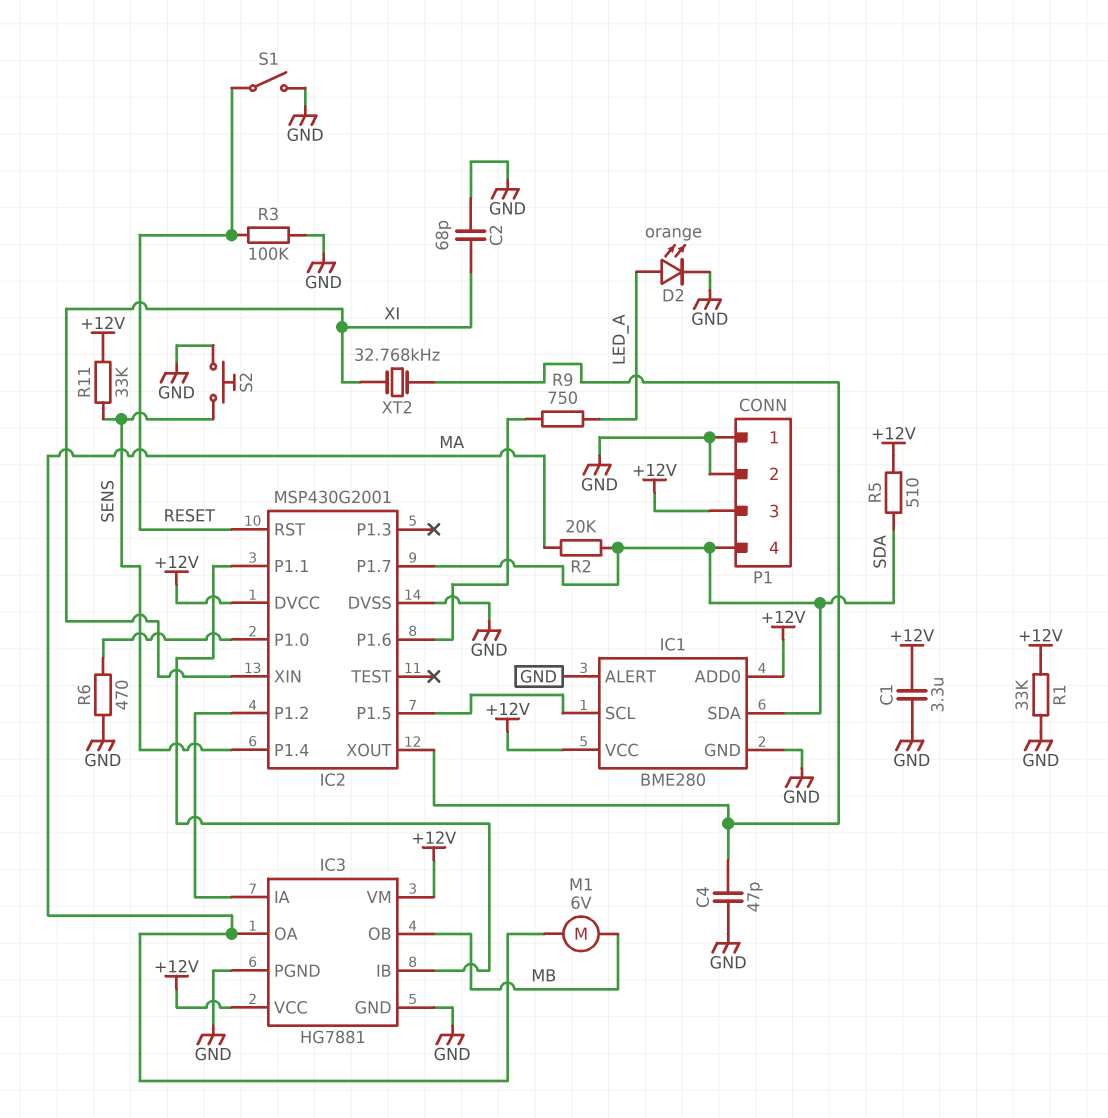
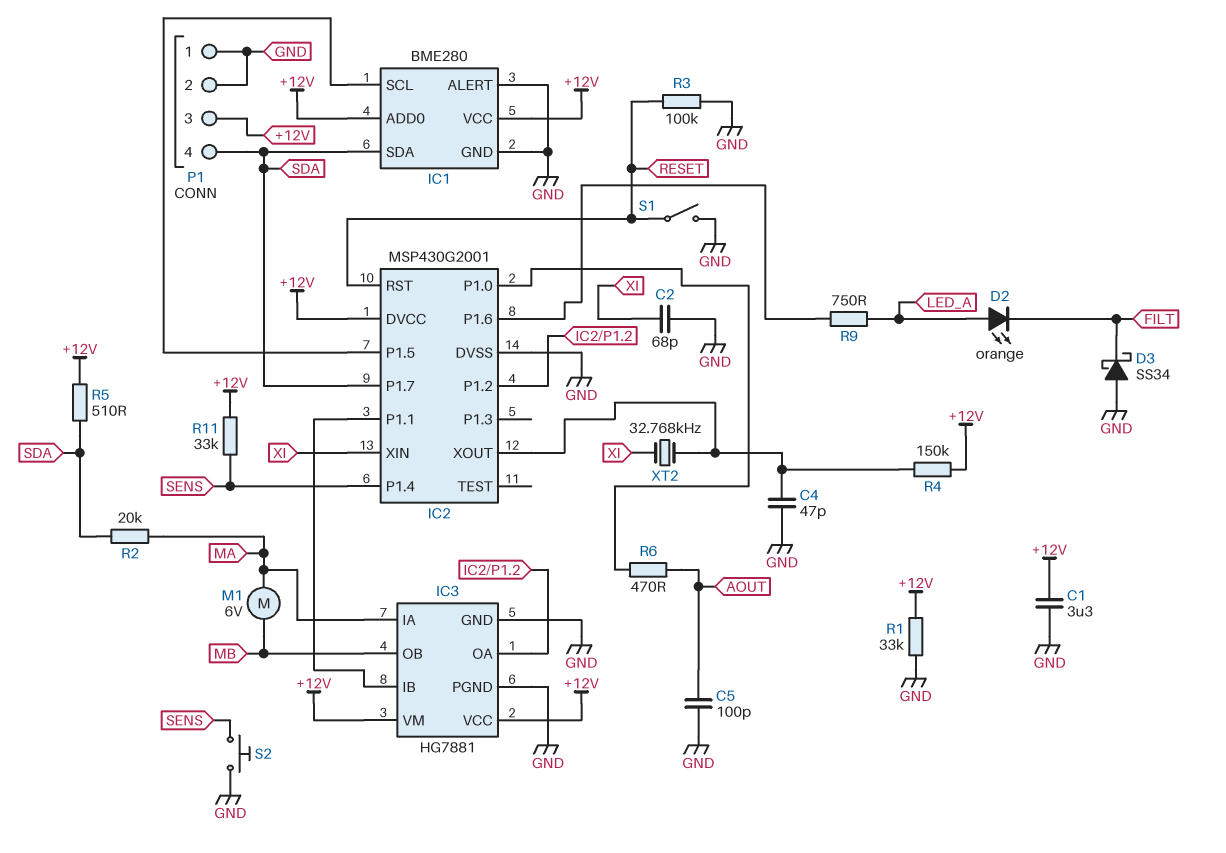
C5: none -> 100pF (AOUT, GND)
D2: LED orange (A LED_A, K GND) -> LED orange (A LED_A, K FILT)
D3: none -> schottky SS34 (A GND, K FILT)
IC3 pin IA: IC2/P1.2 -> MA
IC3 pin OA: MA -> IC2/P1.2
R4: none -> 150k (+12V, IC2/XOUT)
R6: 470 (GND, IC2/P1.0) -> 470 (AOUT, IC2/P1.0)

